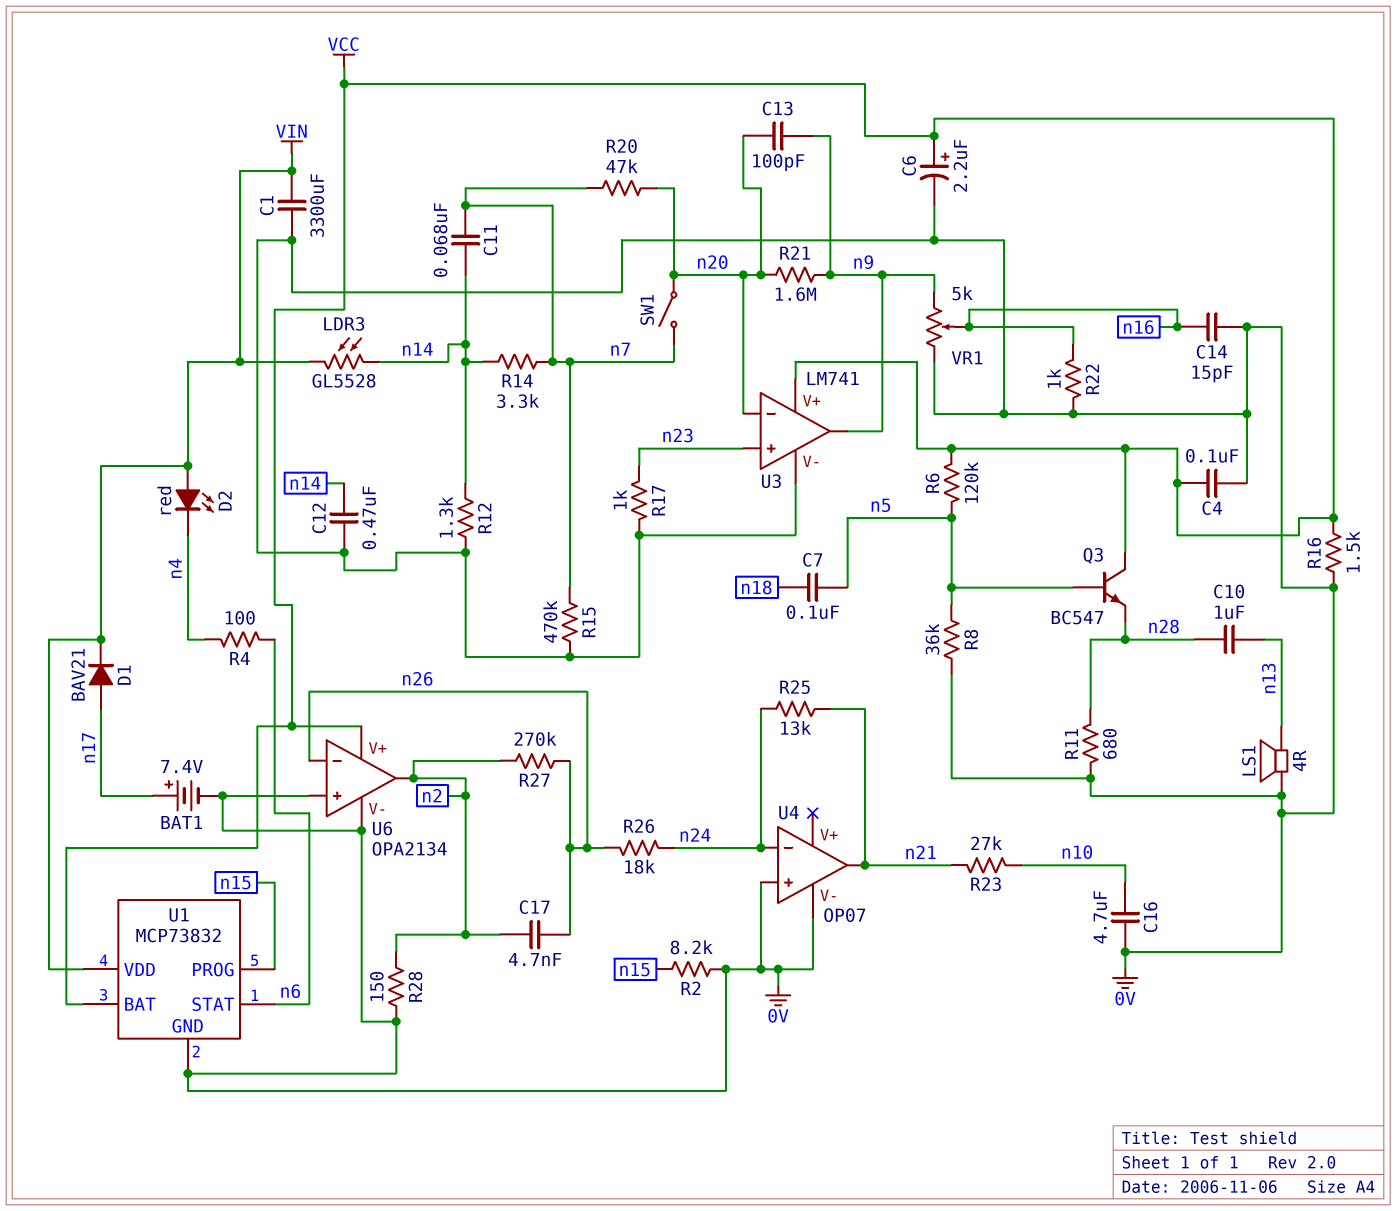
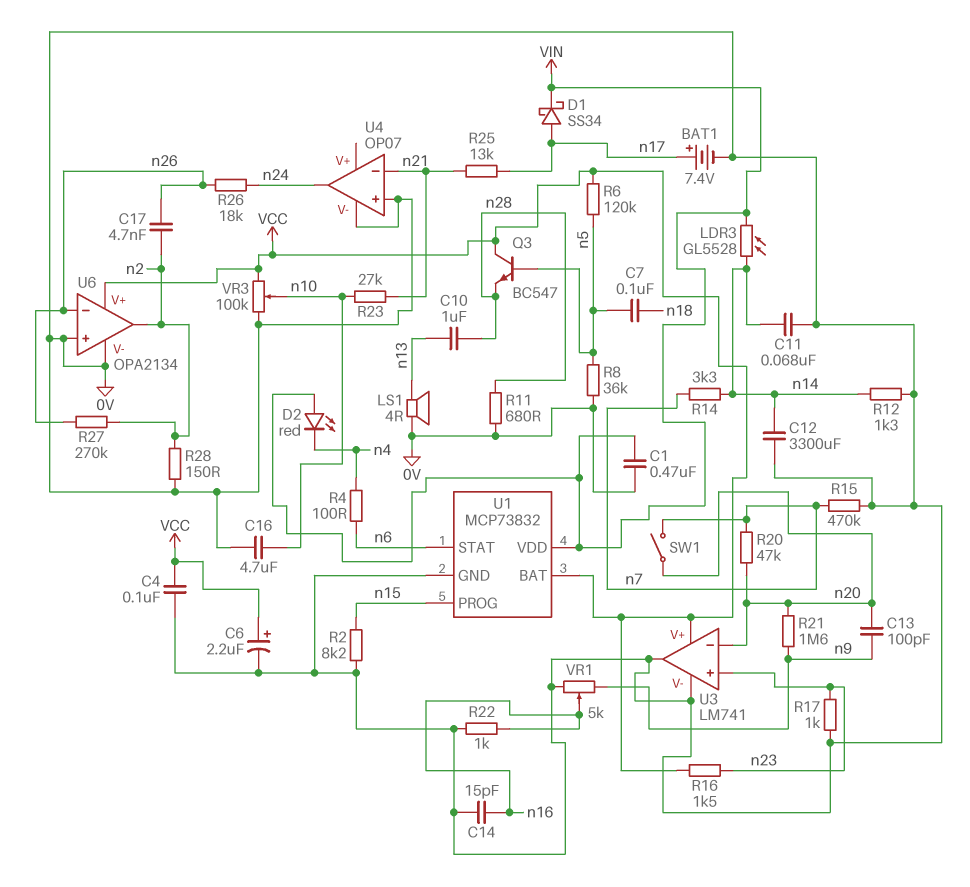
C1: 3300uF (0V, VIN) -> 470nF (0V, VIN)
C11: 68nF (n7, n14) -> 68nF (0V, n14)
C12: 470nF (0V, n14) -> 3300uF (0V, n14)
D1: diode BAV21 (A n17, K VIN) -> schottky SS34 (A n17, K VIN)
R16: 1.5k (0V, VCC) -> 1.5k (VCC, n23)
R25: 13k (n21, n24) -> 13k (n17, n21)
U3 pin out: n9 -> 0V
U4 pin in-: n24 -> n21
U4 pin out: n21 -> n24
VR3: none -> 100k (0V, VCC, wiper n10)

